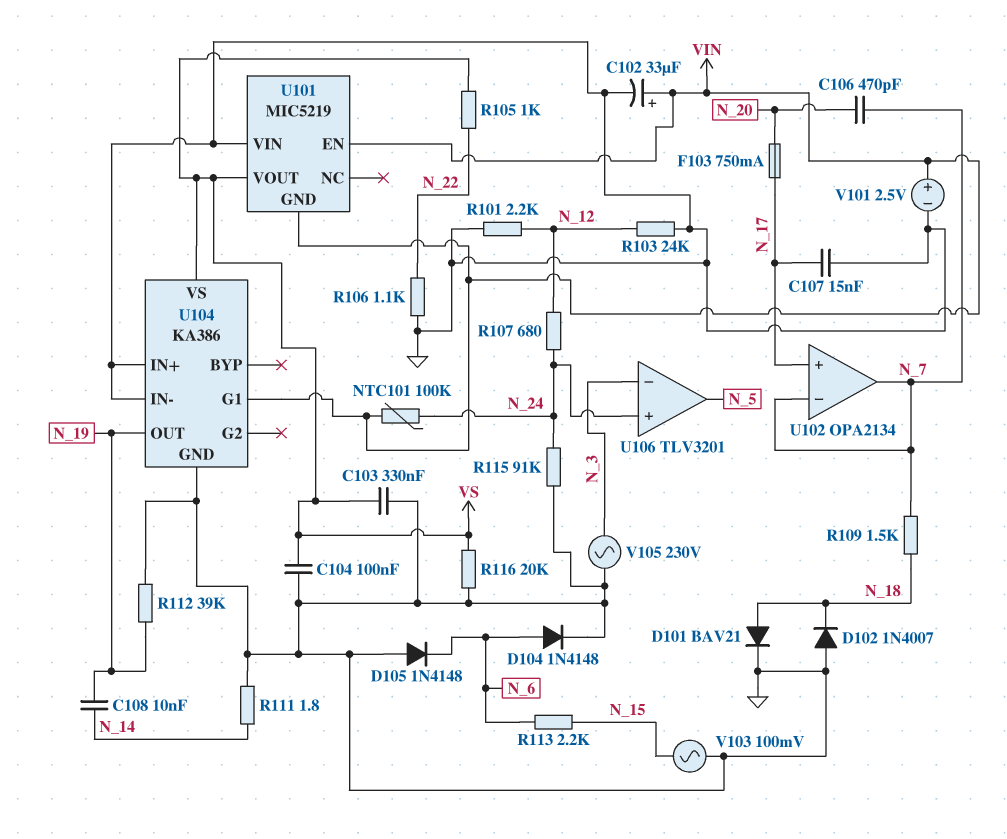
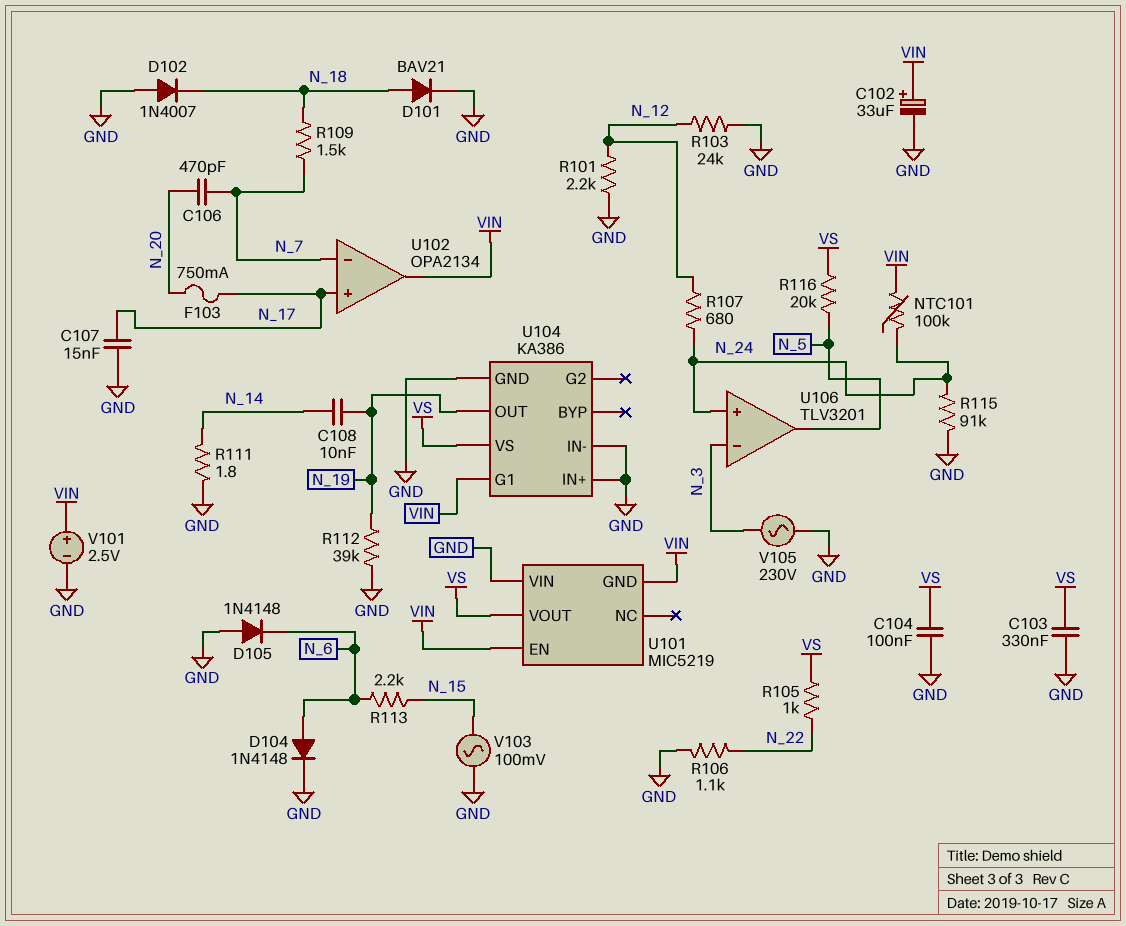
R116: 20k (GND, VS) -> 20k (N_5, VS)
U102 pin out: N_7 -> VIN

